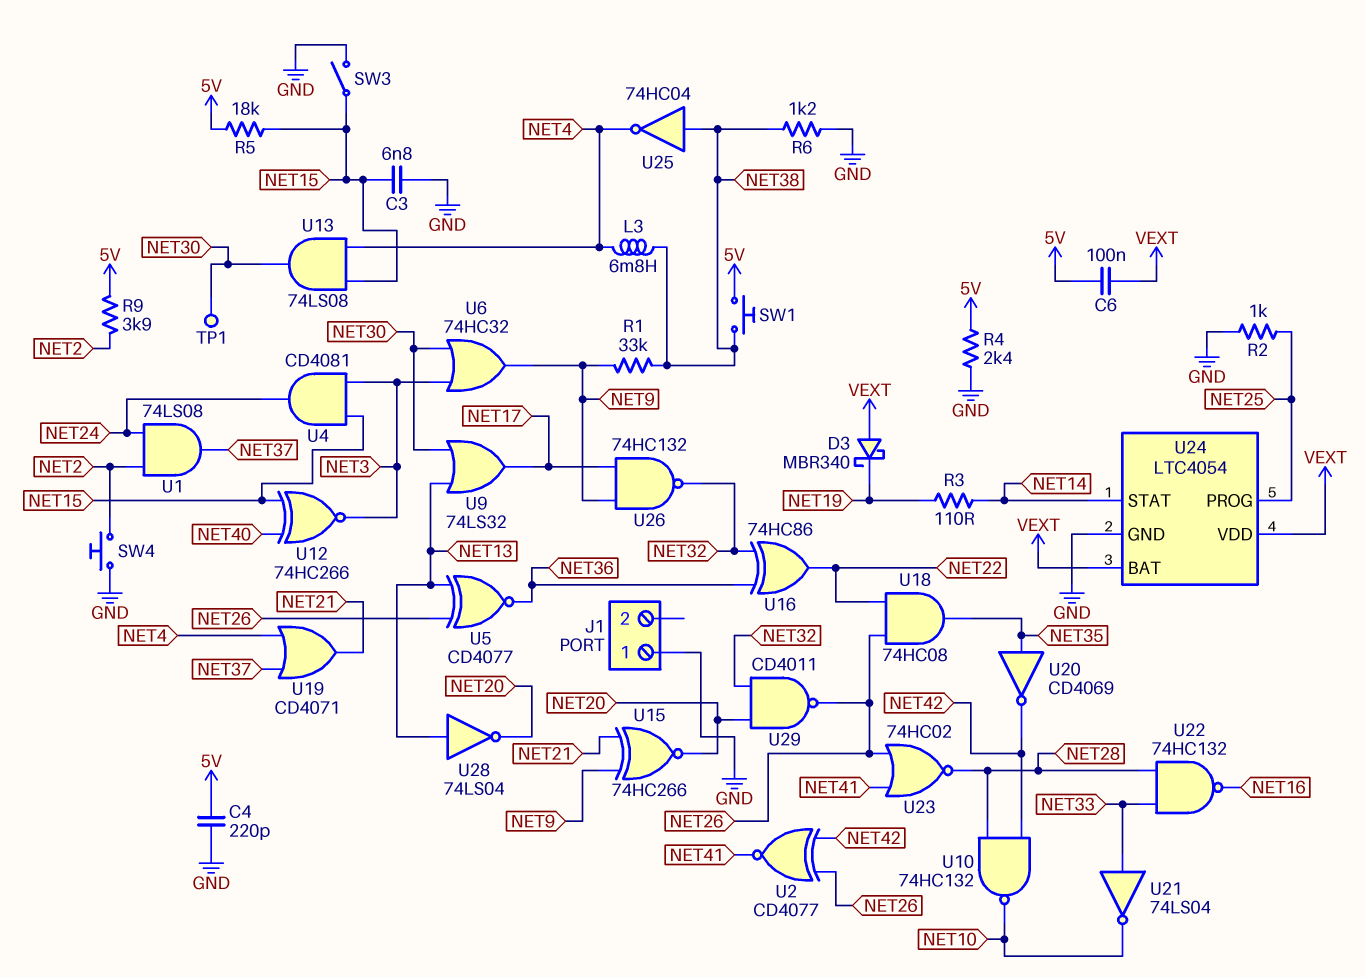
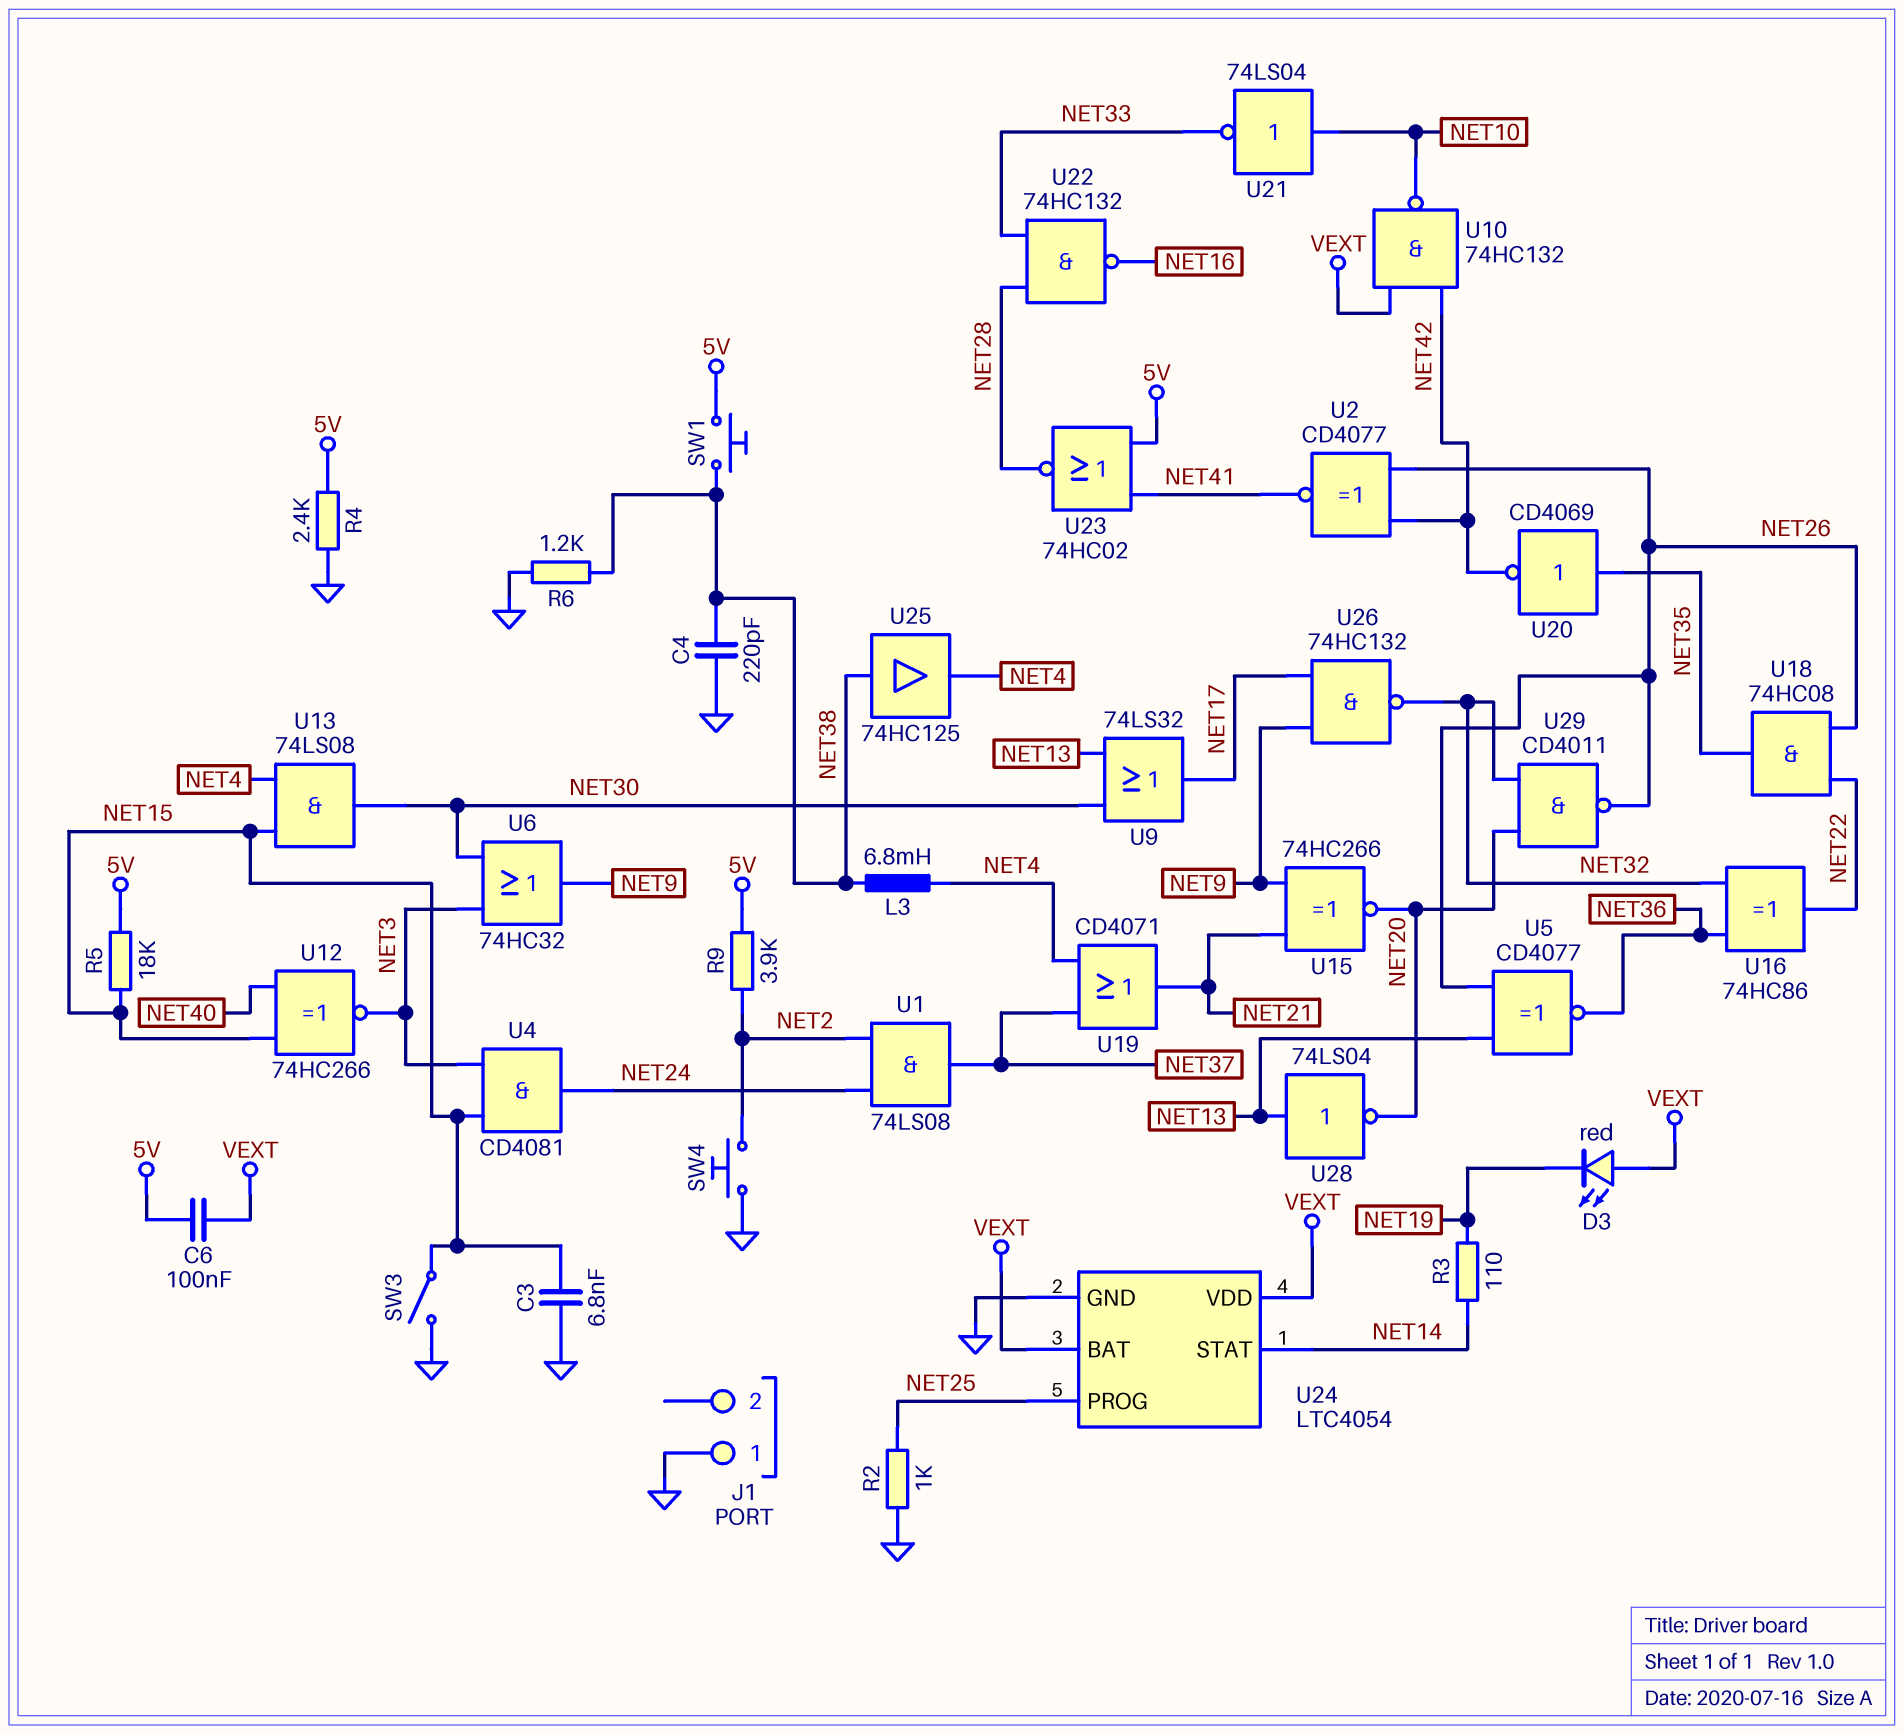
C4: 220pF (5V, GND) -> 220pF (GND, NET38)
D3: schottky MBR340 (A VEXT, K NET19) -> LED red (A VEXT, K NET19)
R1: 33k (NET9, NET38) -> none
TP1: test point (NET30) -> none
U10: NAND 74HC132 (in NET28, in NET42, out NET10) -> NAND 74HC132 (in NET42, in VEXT, out NET10)
U21: NOT 74LS04 (in NET33, out NET10) -> NOT 74LS04 (in NET10, out NET33)
U23: NOR 74HC02 (in NET26, in NET41, out NET28) -> NOR 74HC02 (in 5V, in NET41, out NET28)
U25: NOT 74HC04 (in NET38, out NET4) -> buffer 74HC125 (in NET38, out NET4)

